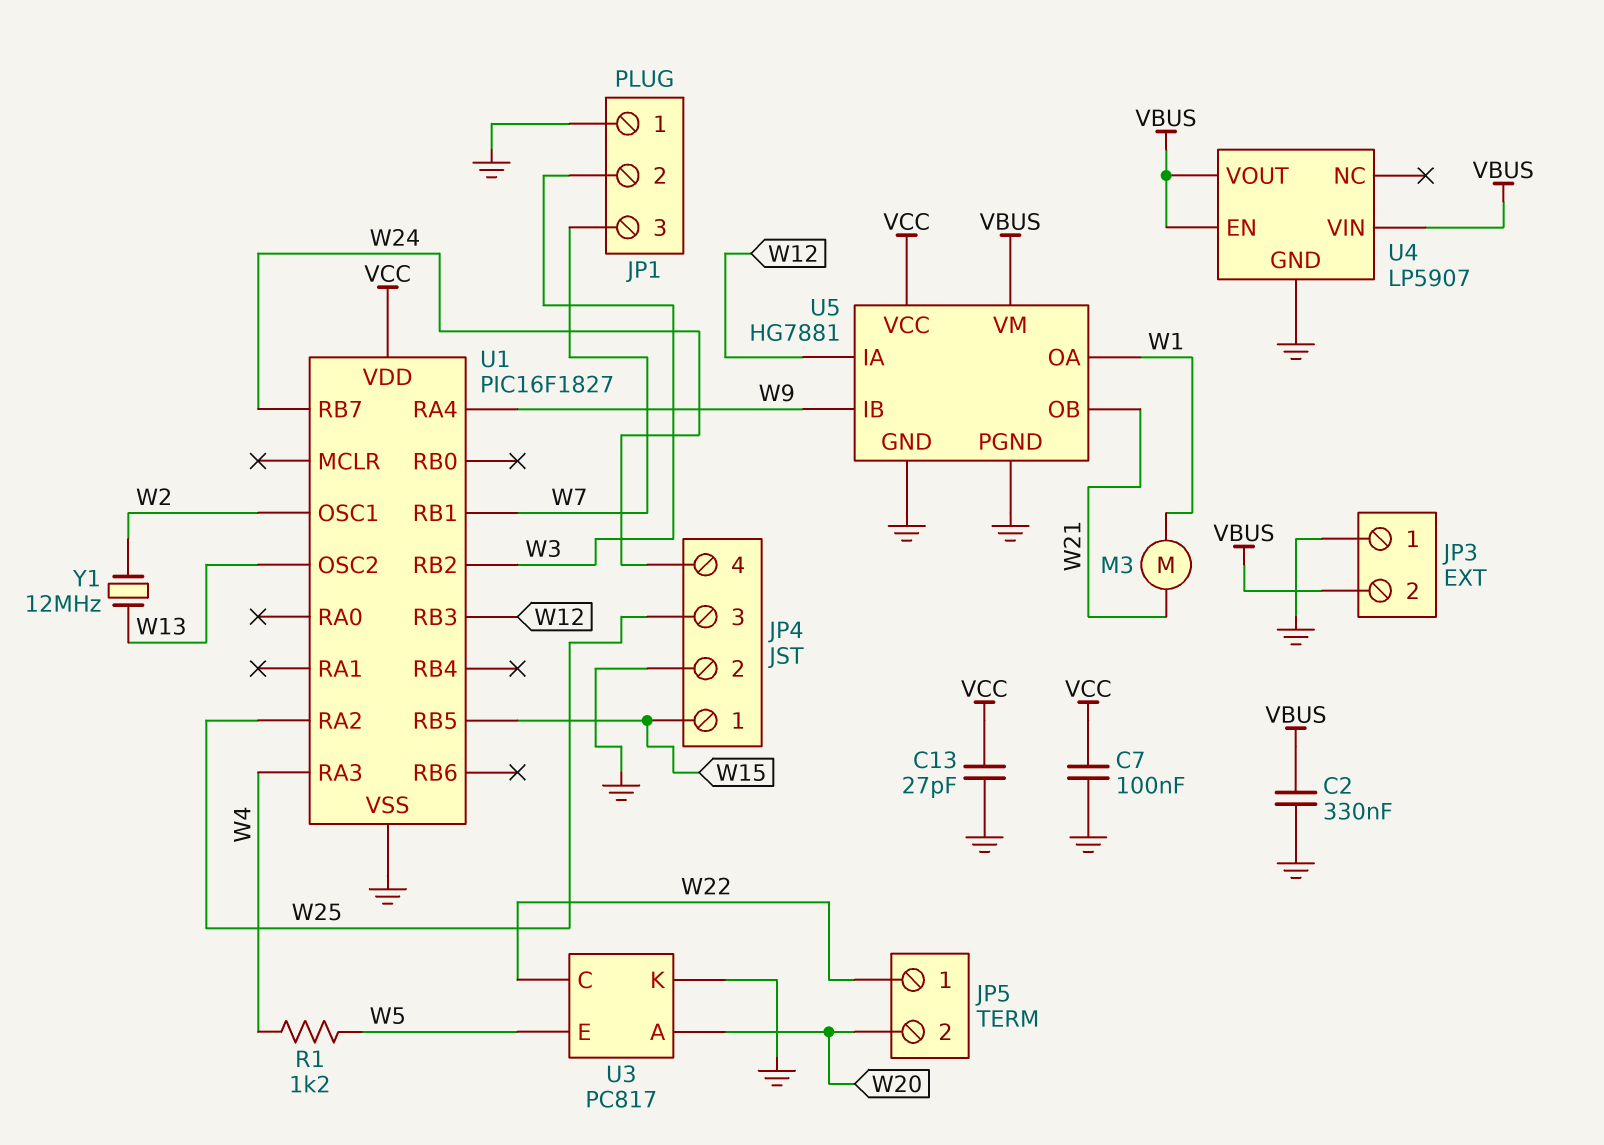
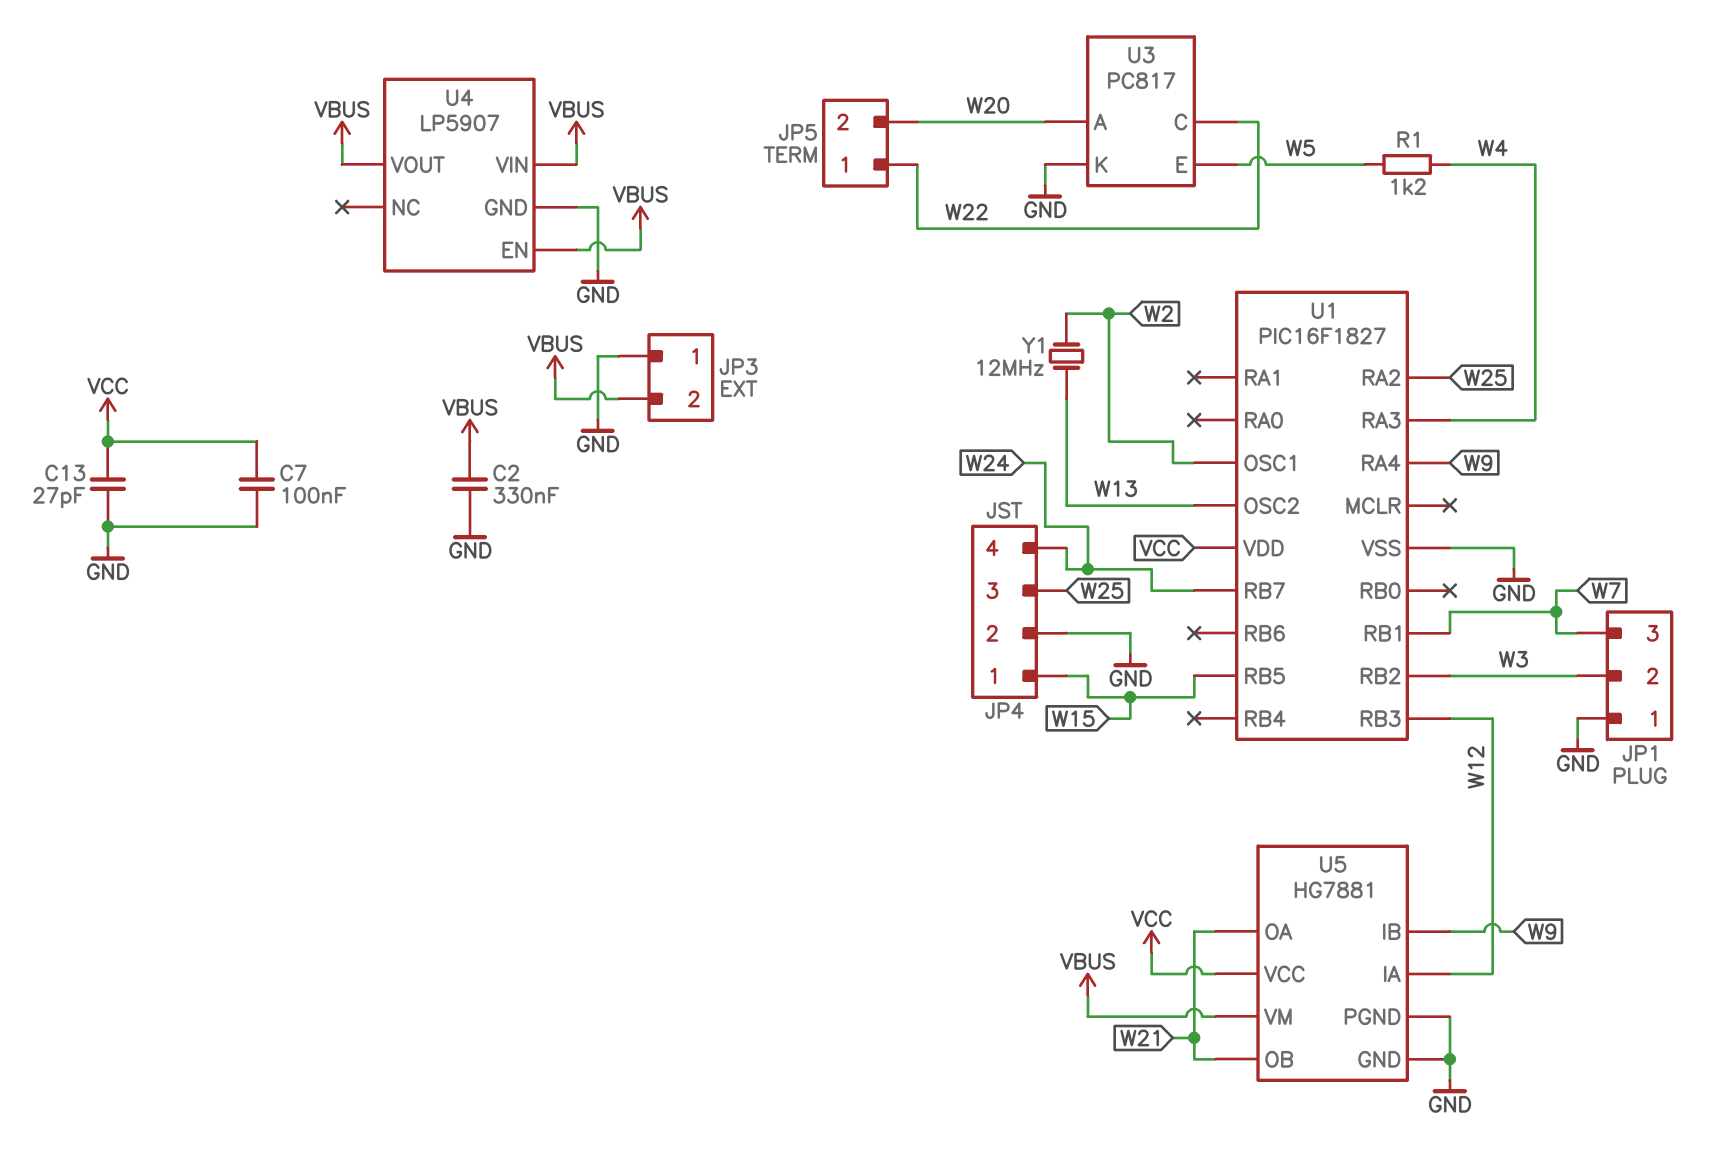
M3: motor (W1, W21) -> none
U5 pin OA: W1 -> W21

